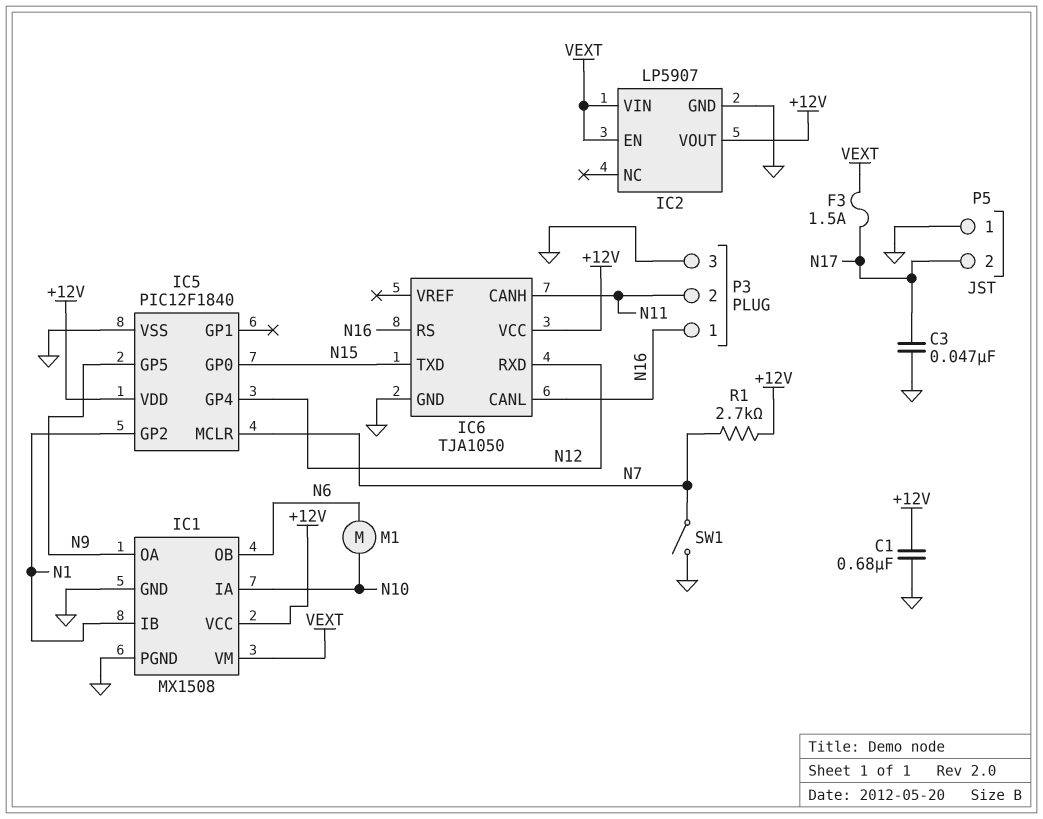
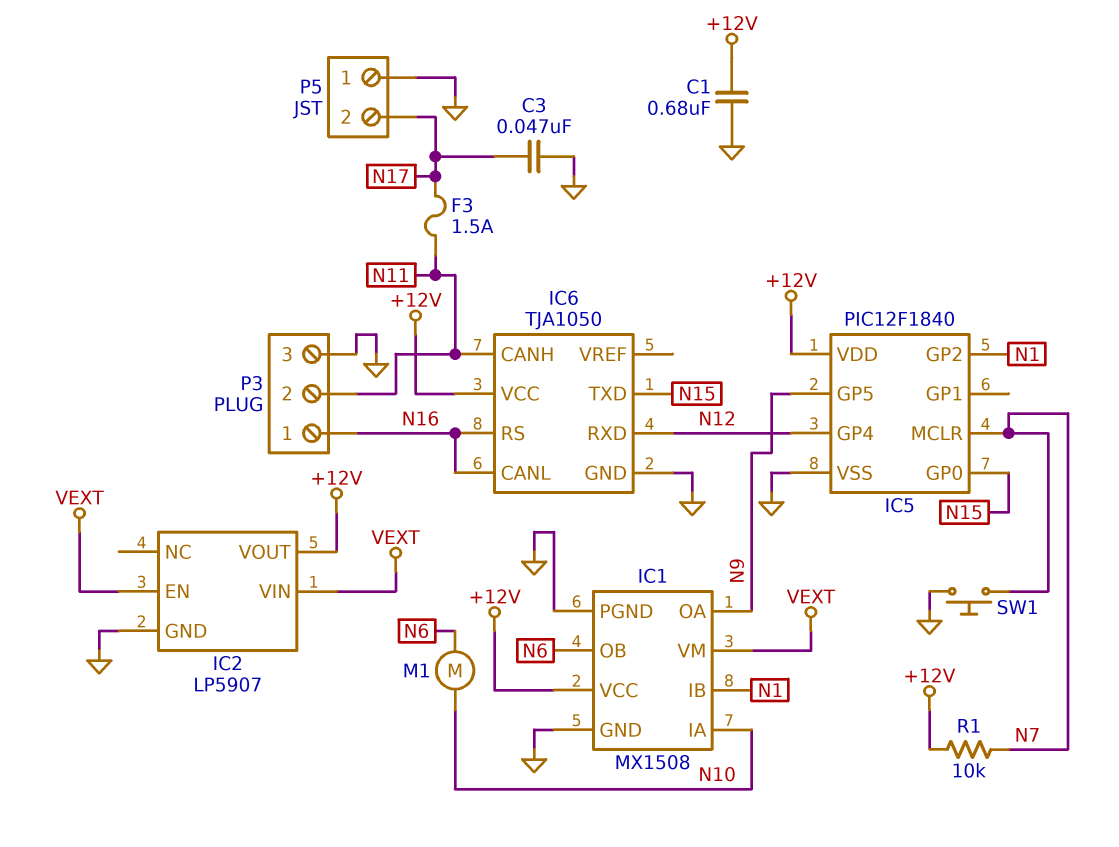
F3: 1.5A (N17, VEXT) -> 1.5A (N11, N17)
R1: 2.7k (+12V, N7) -> 10k (+12V, N7)
SW1: switch (GND, N7) -> button (GND, N7)

